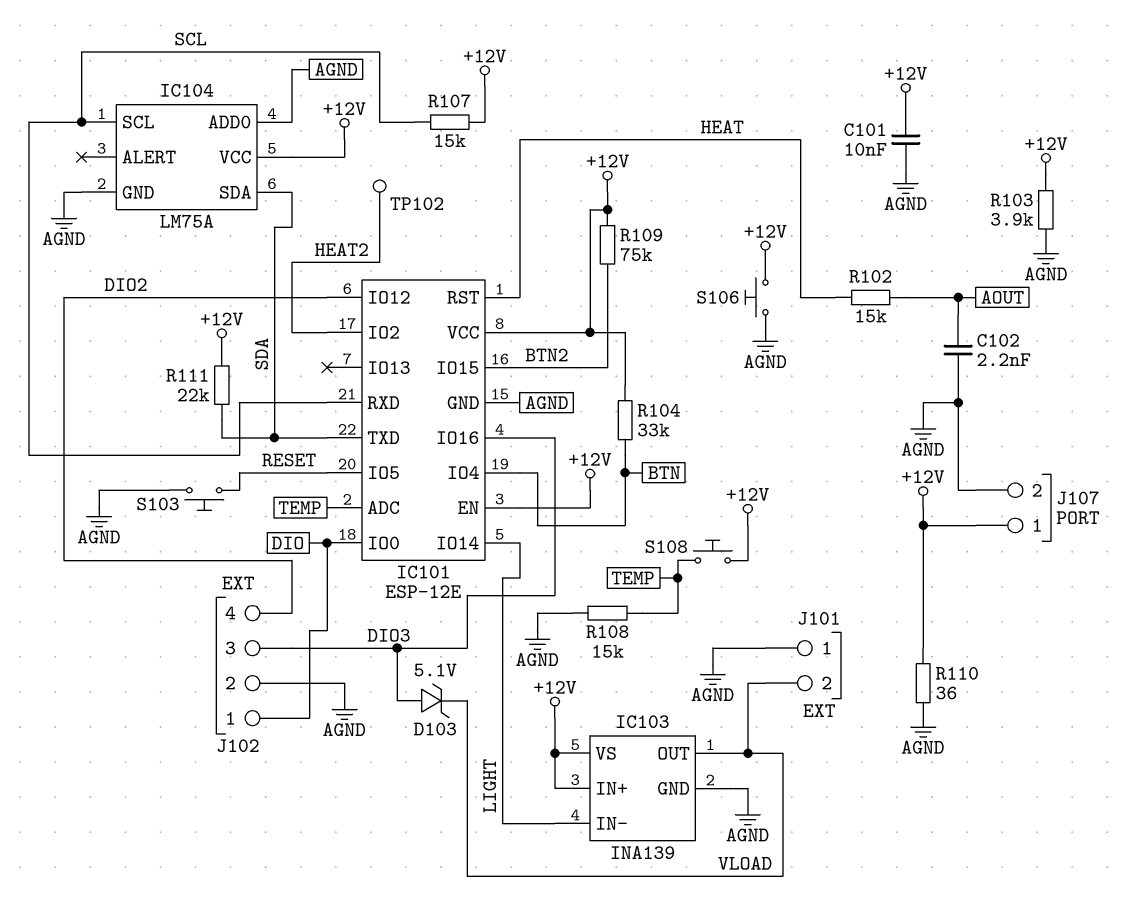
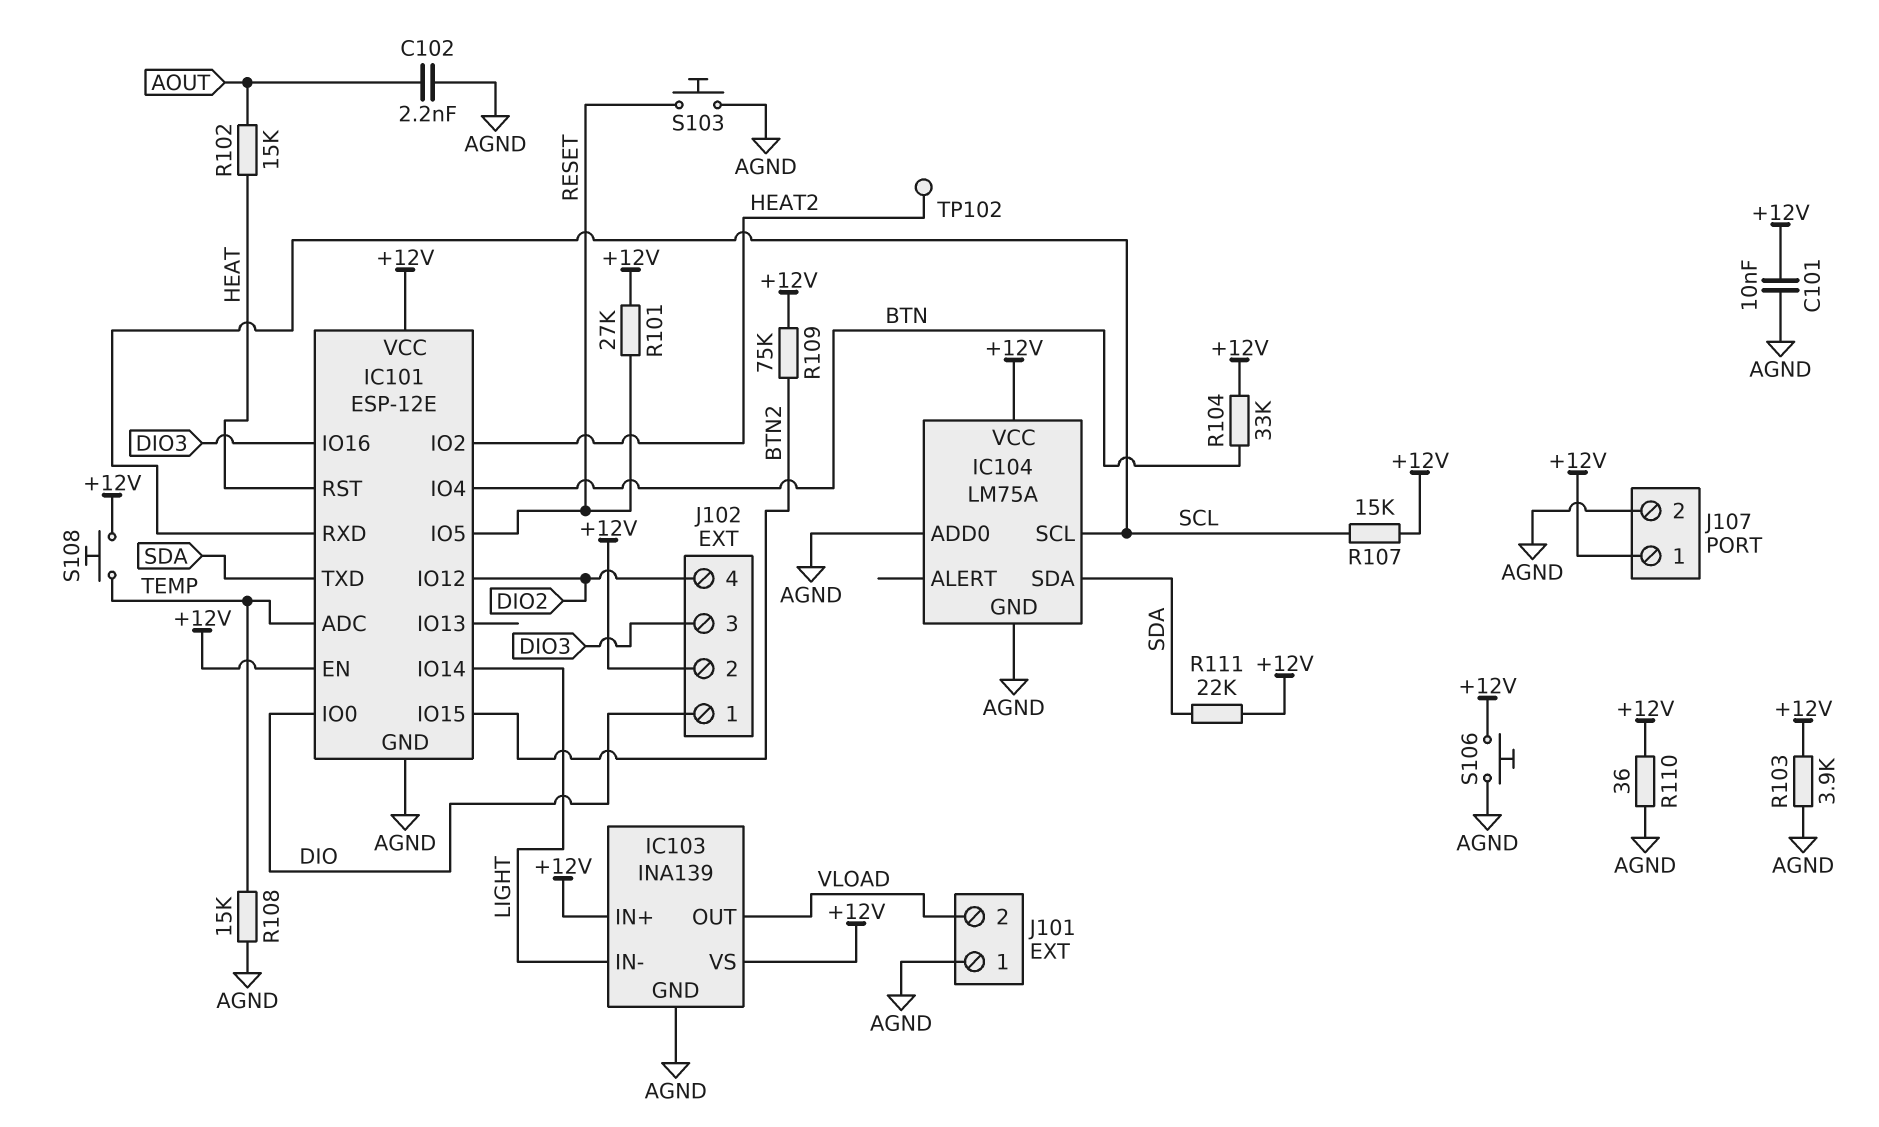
D103: zener 5.1V (A DIO3, K VLOAD) -> none
J102 pin 2: AGND -> +12V
R101: none -> 27k (+12V, RESET)

